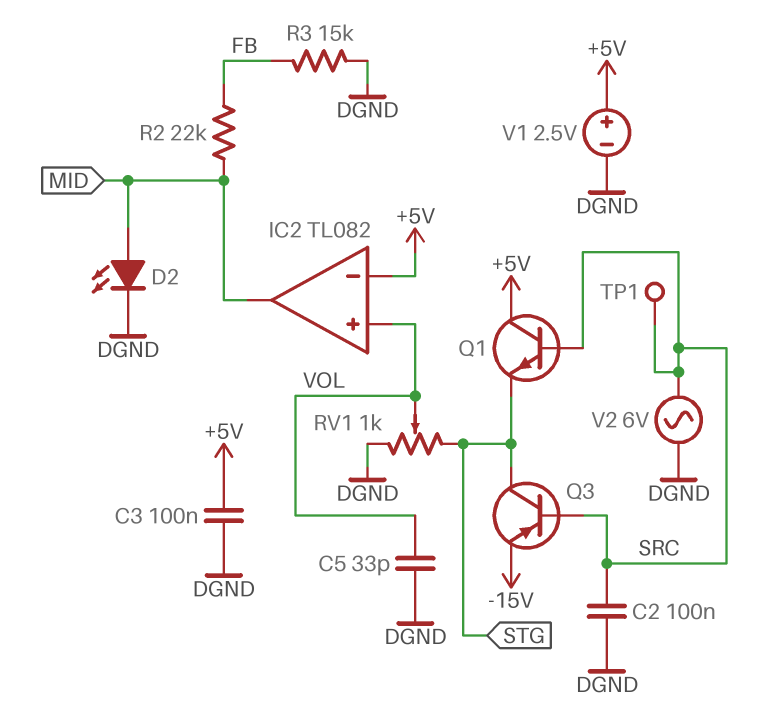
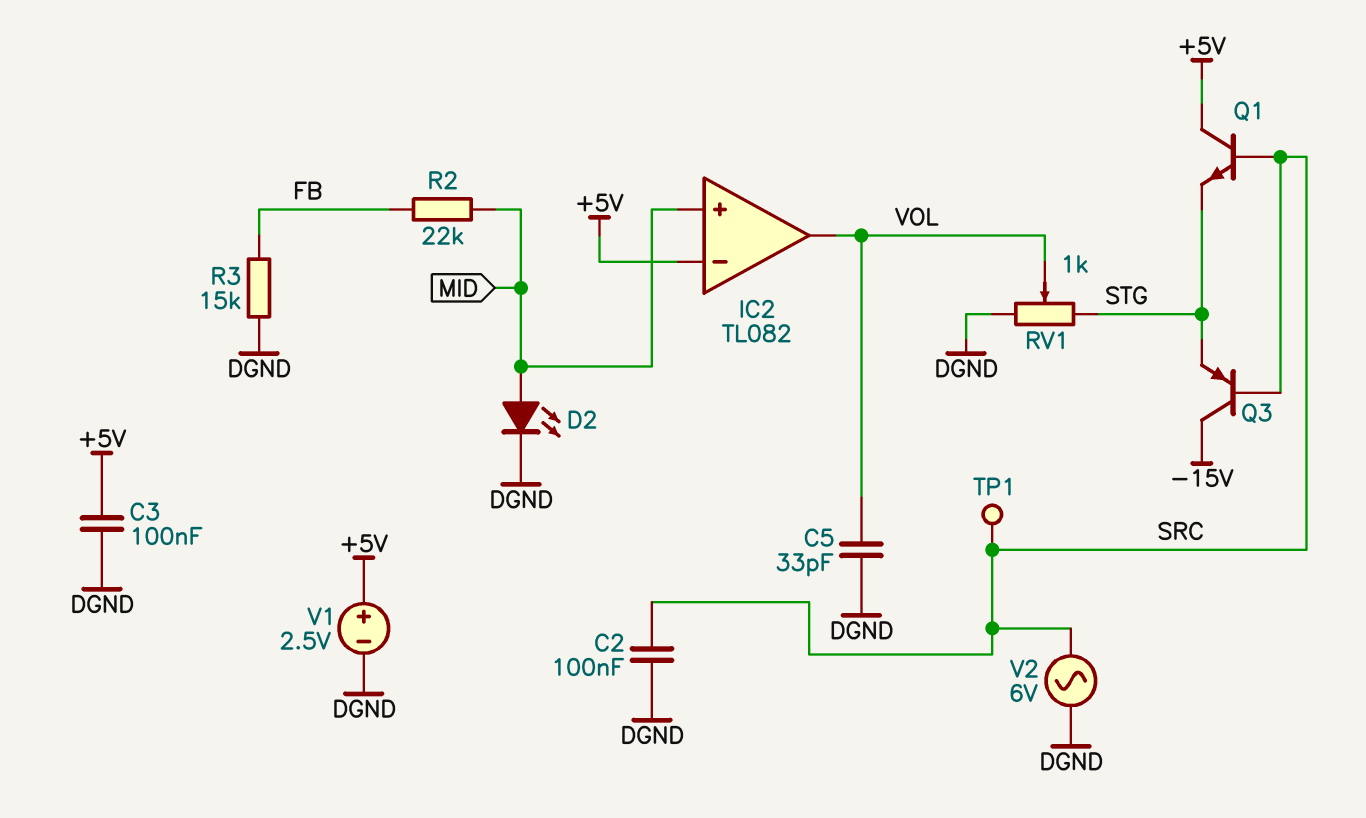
IC2 pin in+: VOL -> MID
IC2 pin out: MID -> VOL
Q3: PNP (B SRC, C STG, E -15V) -> PNP (B SRC, C -15V, E STG)

